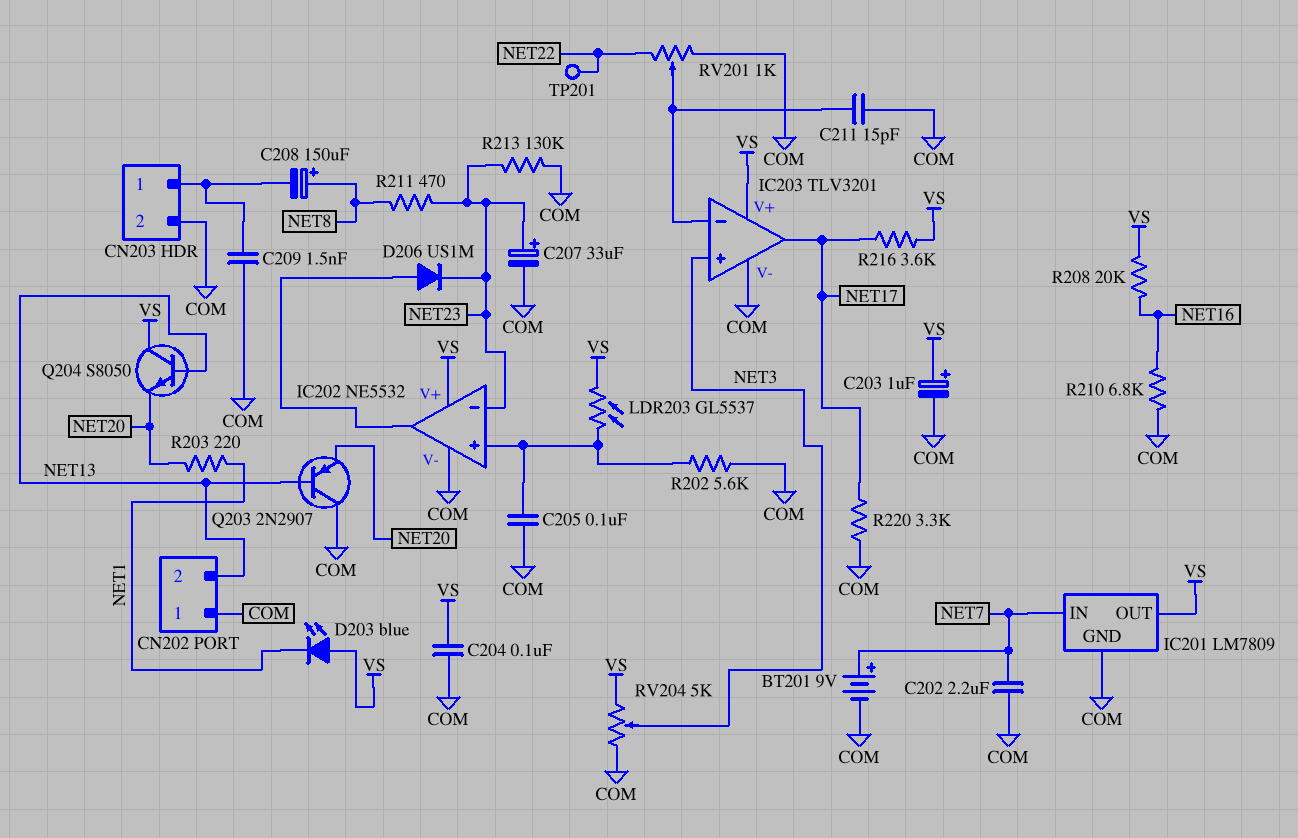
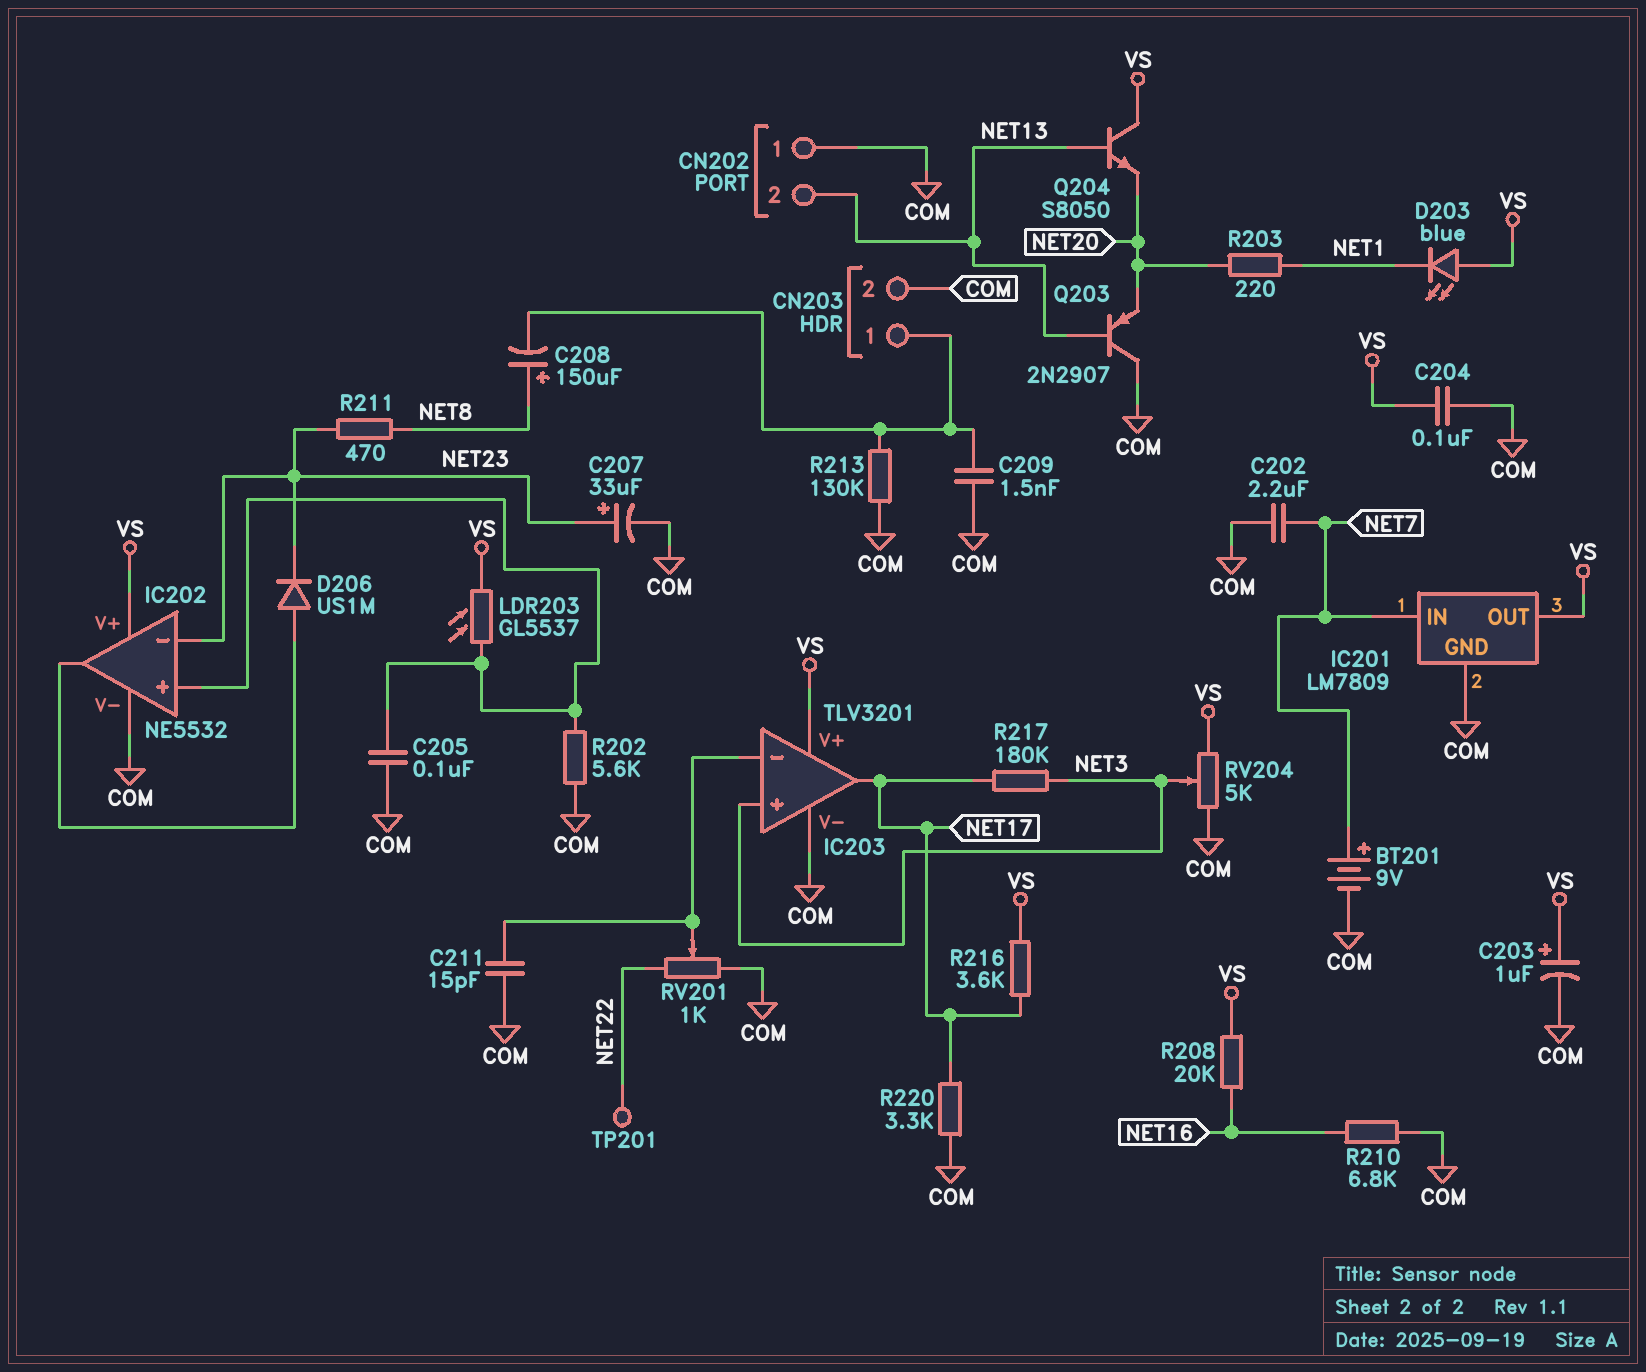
R213: 130k (COM, NET23) -> 130k (CN203/1, COM)
R217: none -> 180k (NET3, NET17)

